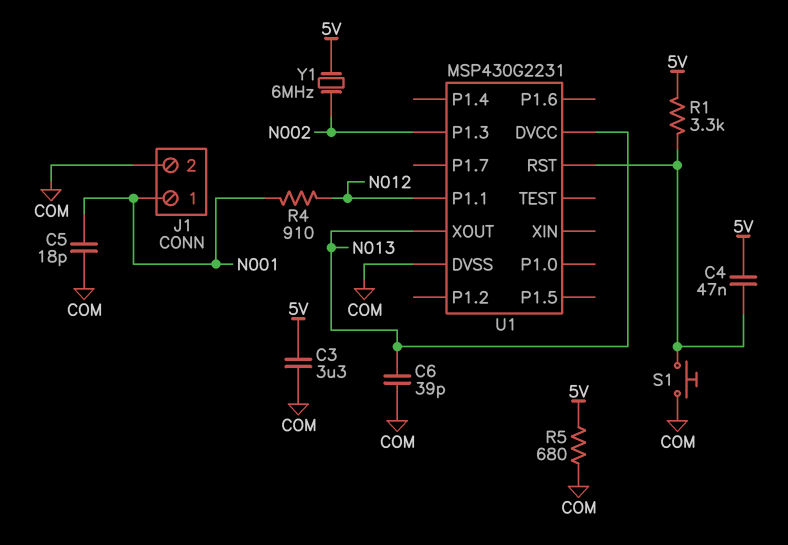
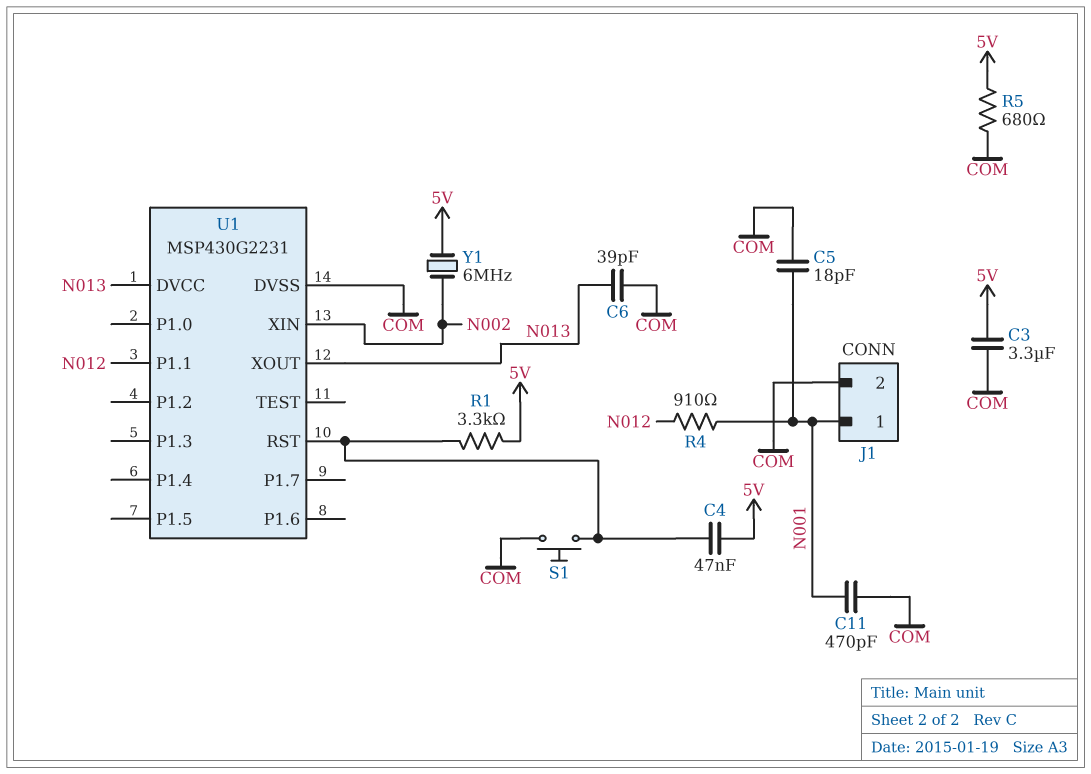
C11: none -> 470pF (COM, N001)
U1 pin P1.3: N002 -> none
U1 pin XIN: none -> N002

